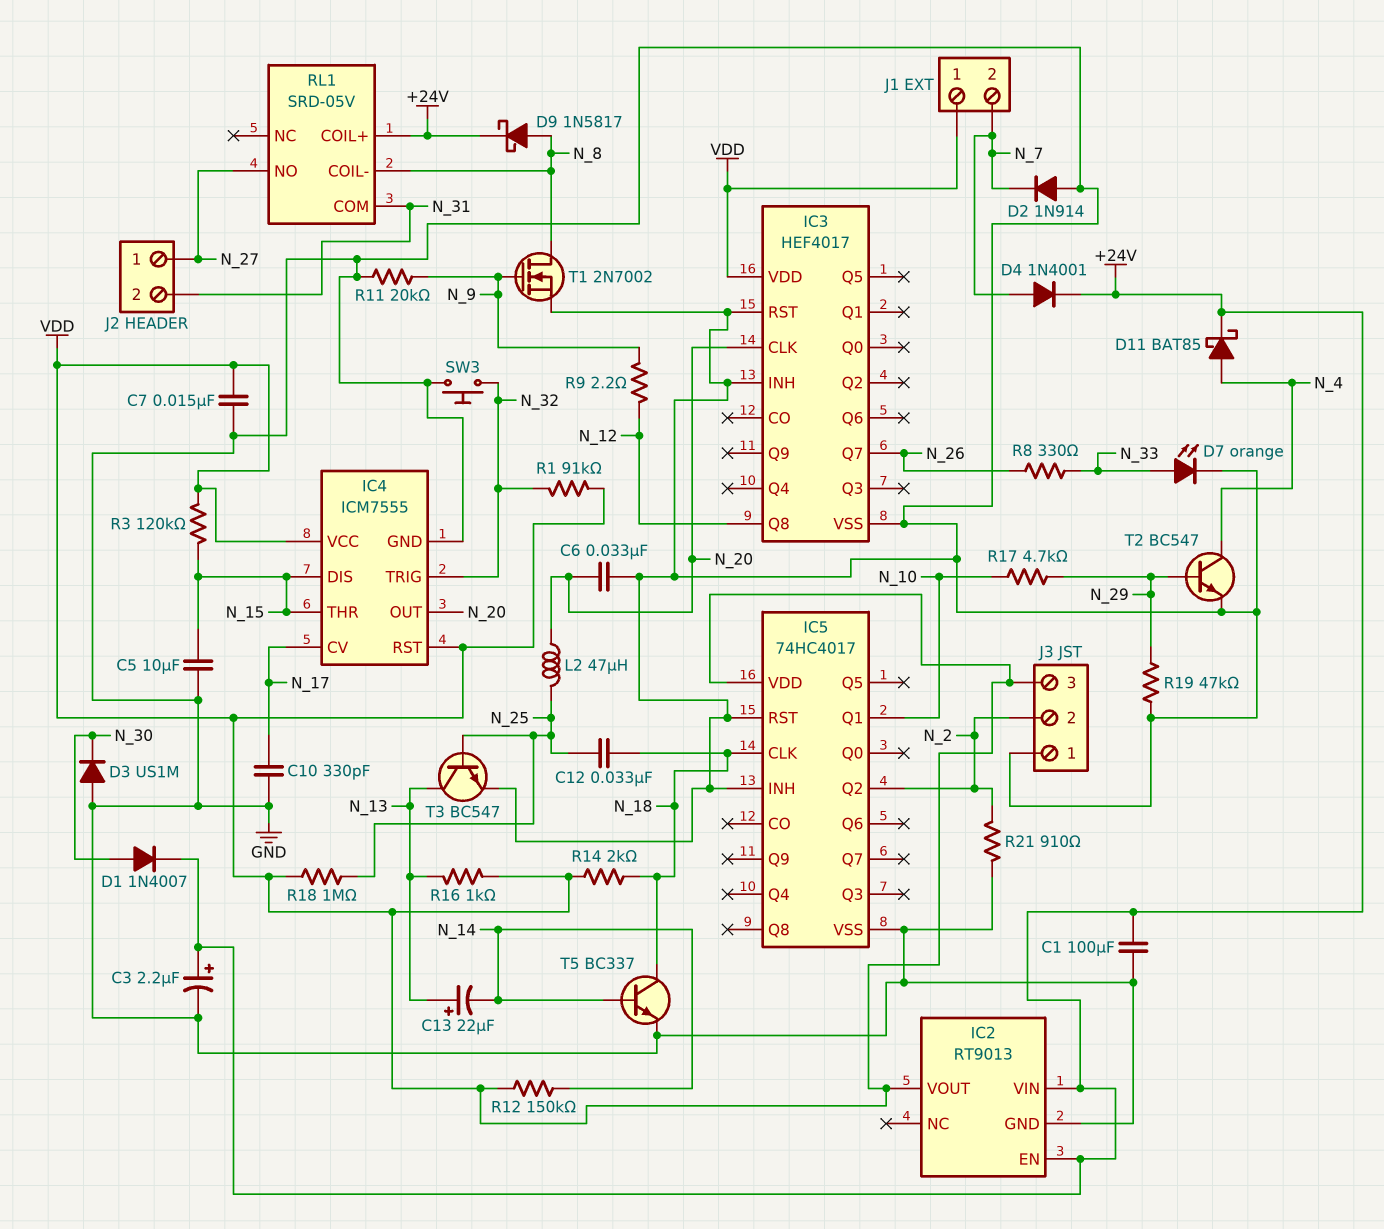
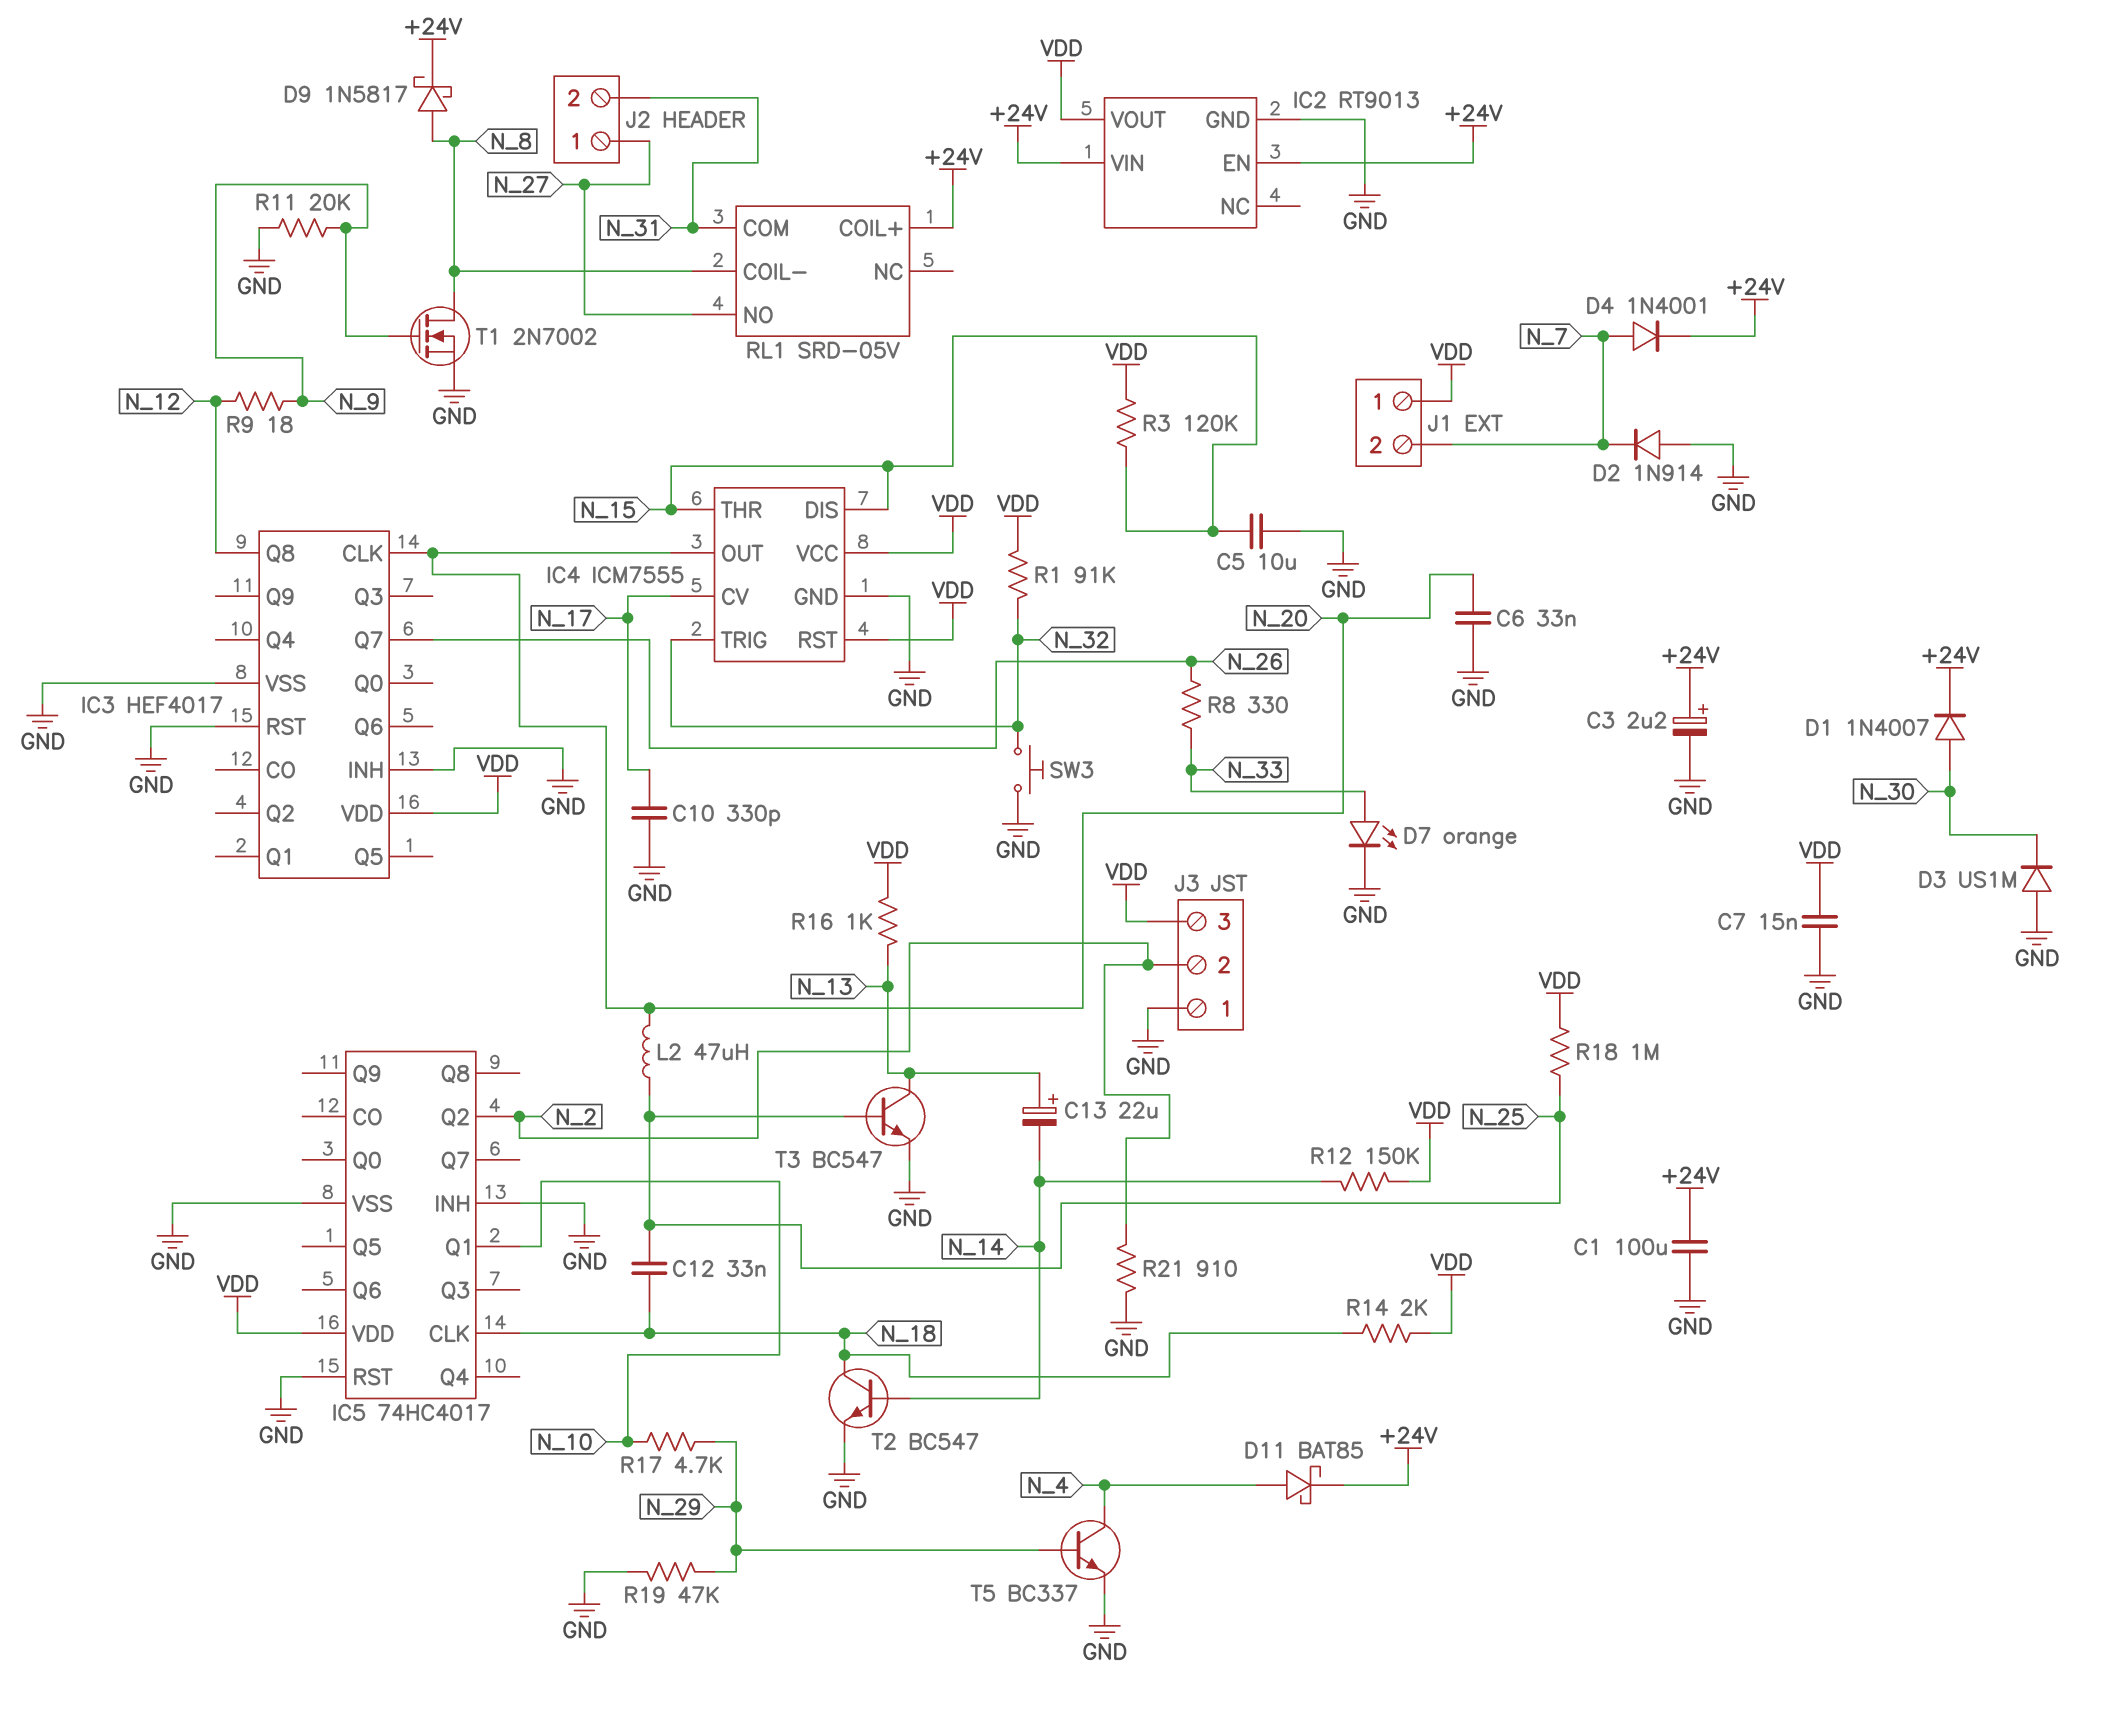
R9: 2.2 (N_9, N_12) -> 18 (N_9, N_12)
T2: NPN BC547 (B N_29, C N_4, E GND) -> NPN BC547 (B N_14, C N_18, E GND)
T5: NPN BC337 (B N_14, C N_18, E GND) -> NPN BC337 (B N_29, C N_4, E GND)

